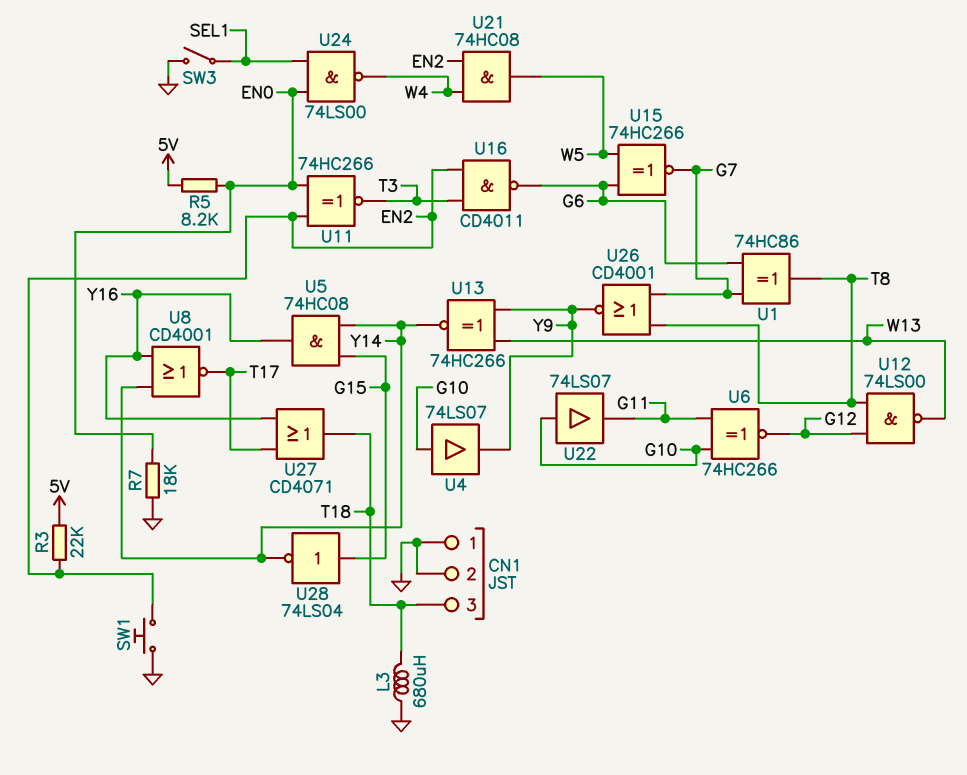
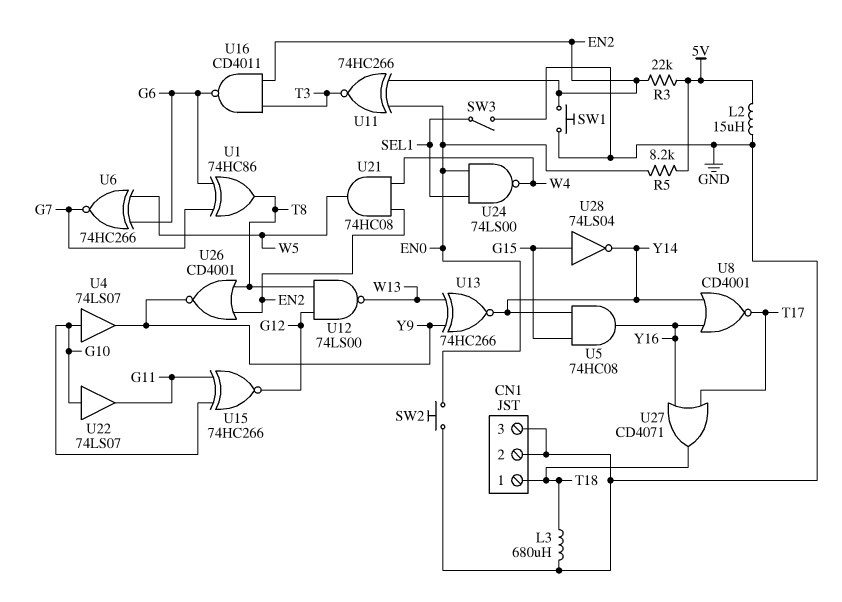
CN1 pin 1: GND -> T18
CN1 pin 3: T18 -> GND
L2: none -> 15uH (5V, GND)
R7: 18k (EN0, GND) -> none
SW2: none -> button (EN0, GND)
U6: XNOR 74HC266 (in G10, in G11, out G12) -> XNOR 74HC266 (in G6, in W5, out G7)
U15: XNOR 74HC266 (in G6, in W5, out G7) -> XNOR 74HC266 (in G10, in G11, out G12)
U26: NOR CD4001 (in G7, in T8, out Y9) -> NOR CD4001 (in EN2, in T8, out Y9)

